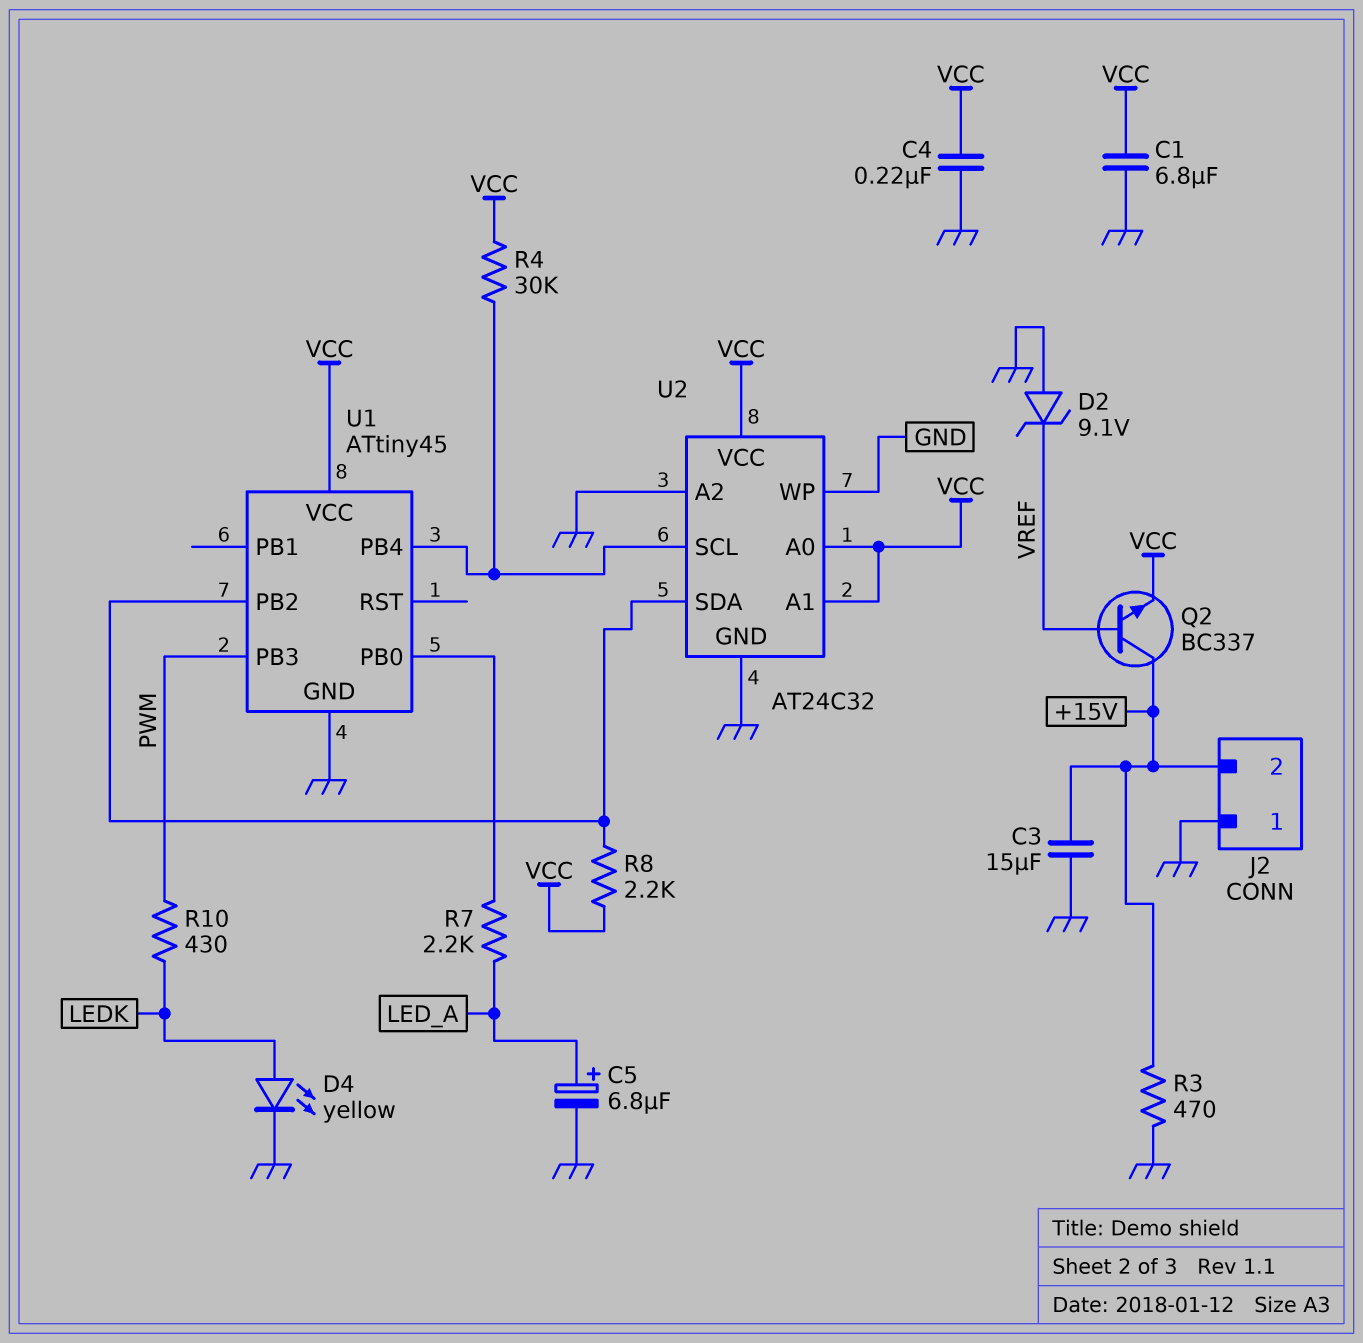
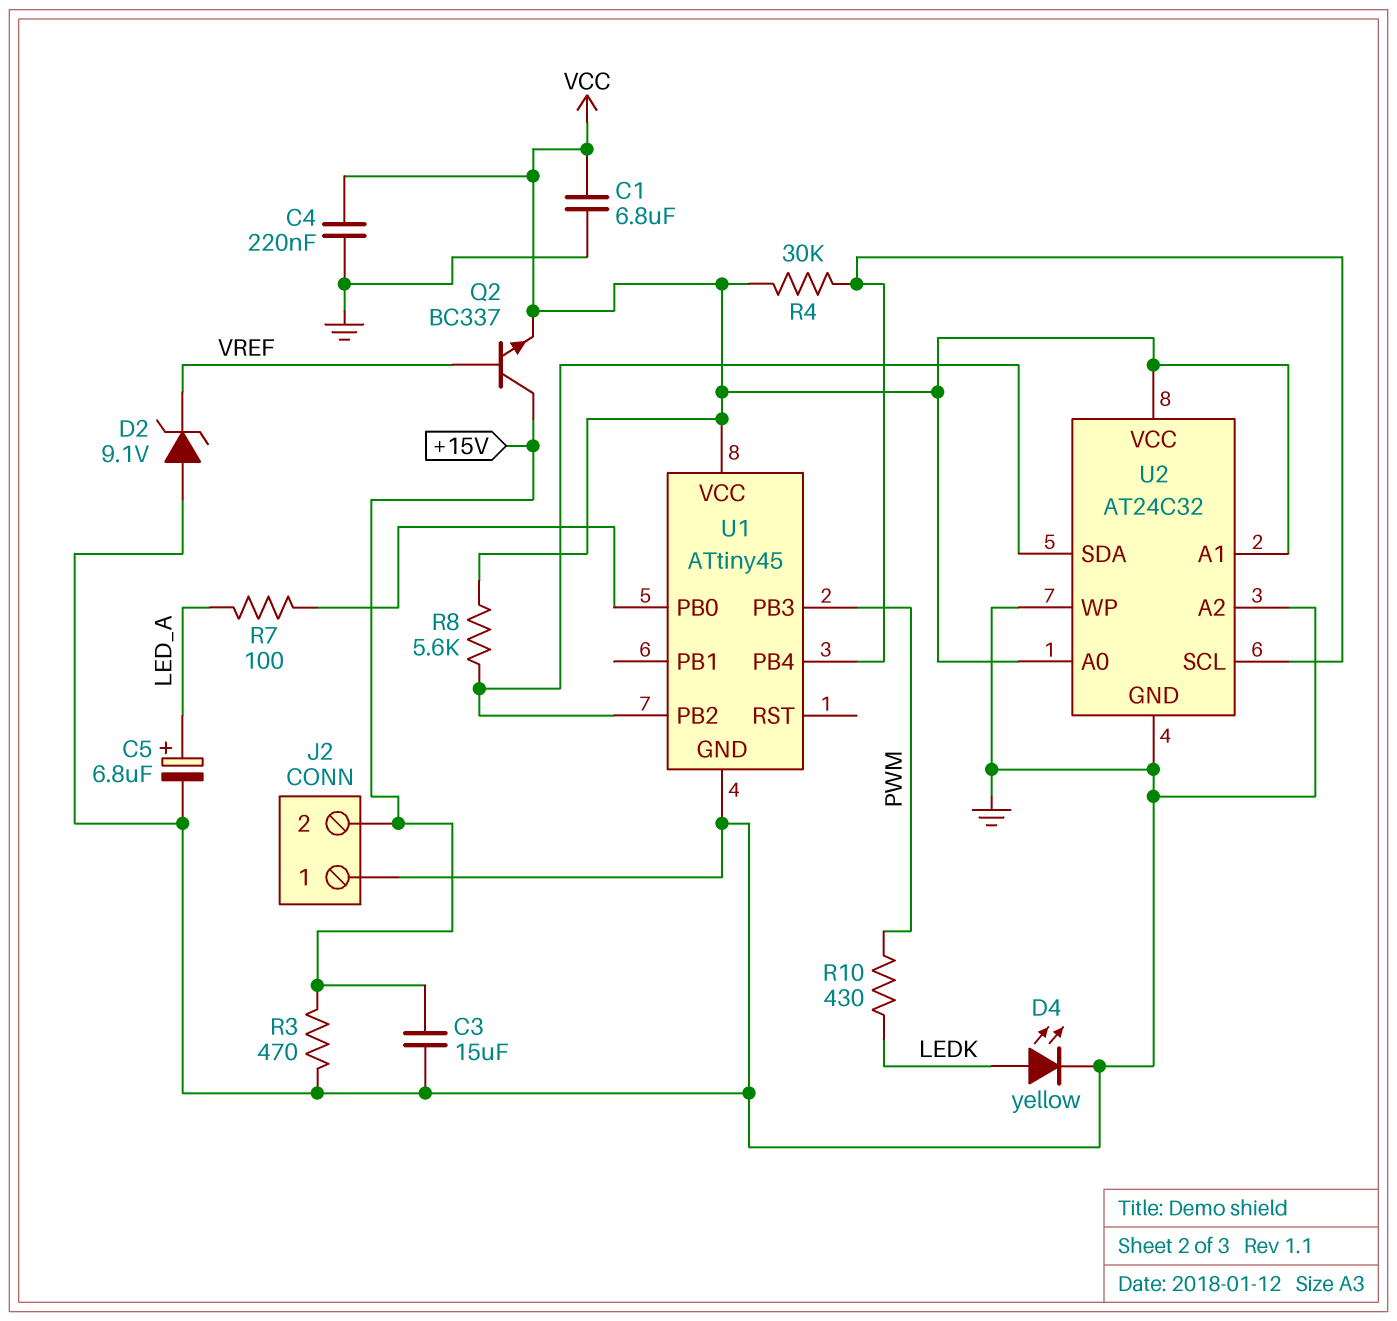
R7: 2.2k (LED_A, U1/PB0) -> 100 (LED_A, U1/PB0)
R8: 2.2k (U1/PB2, VCC) -> 5.6k (U1/PB2, VCC)

